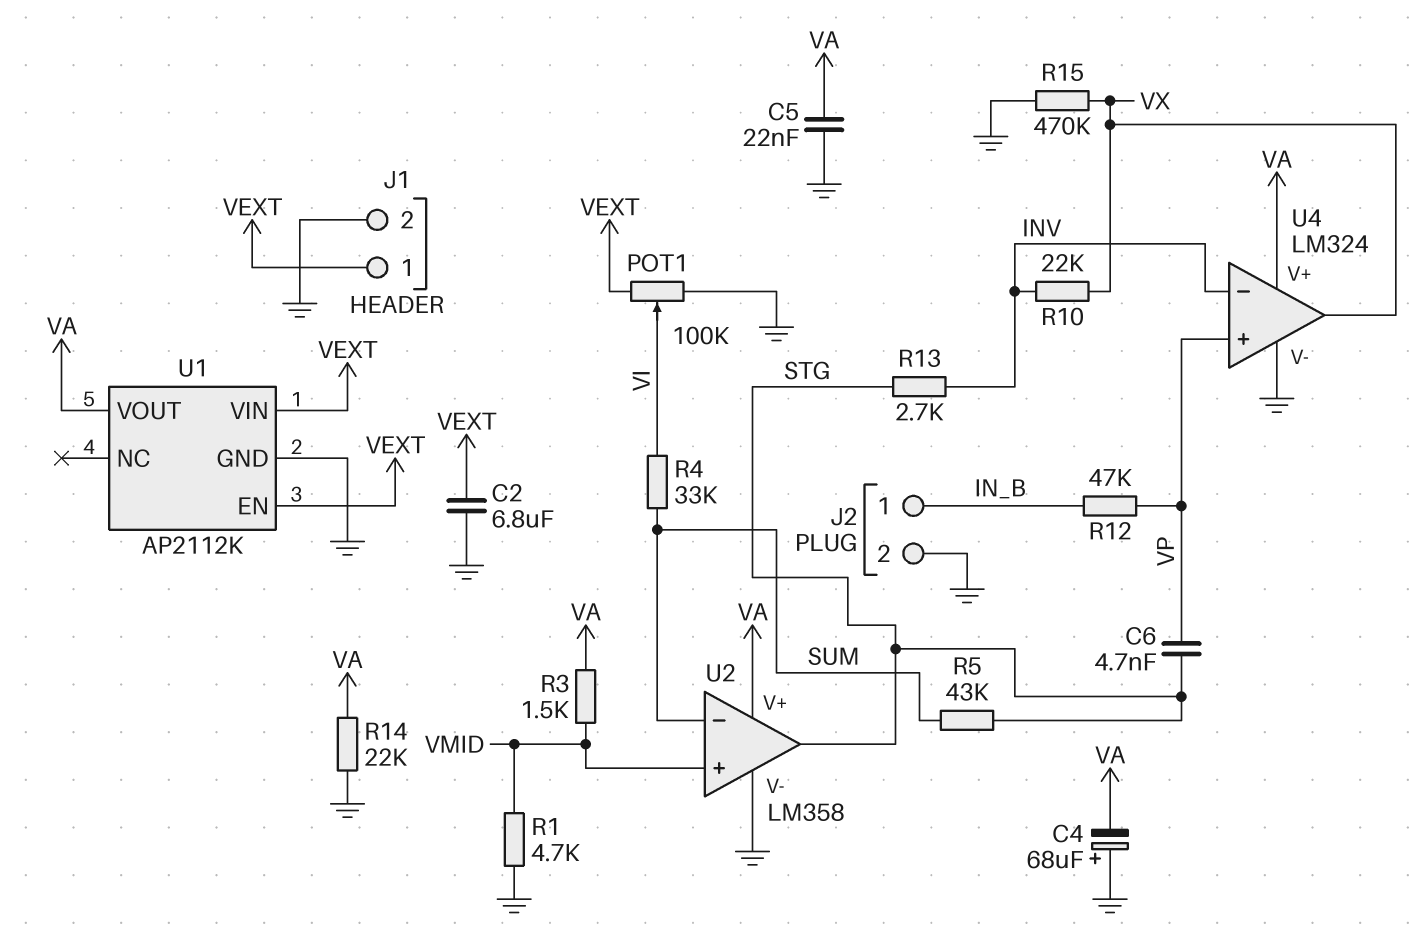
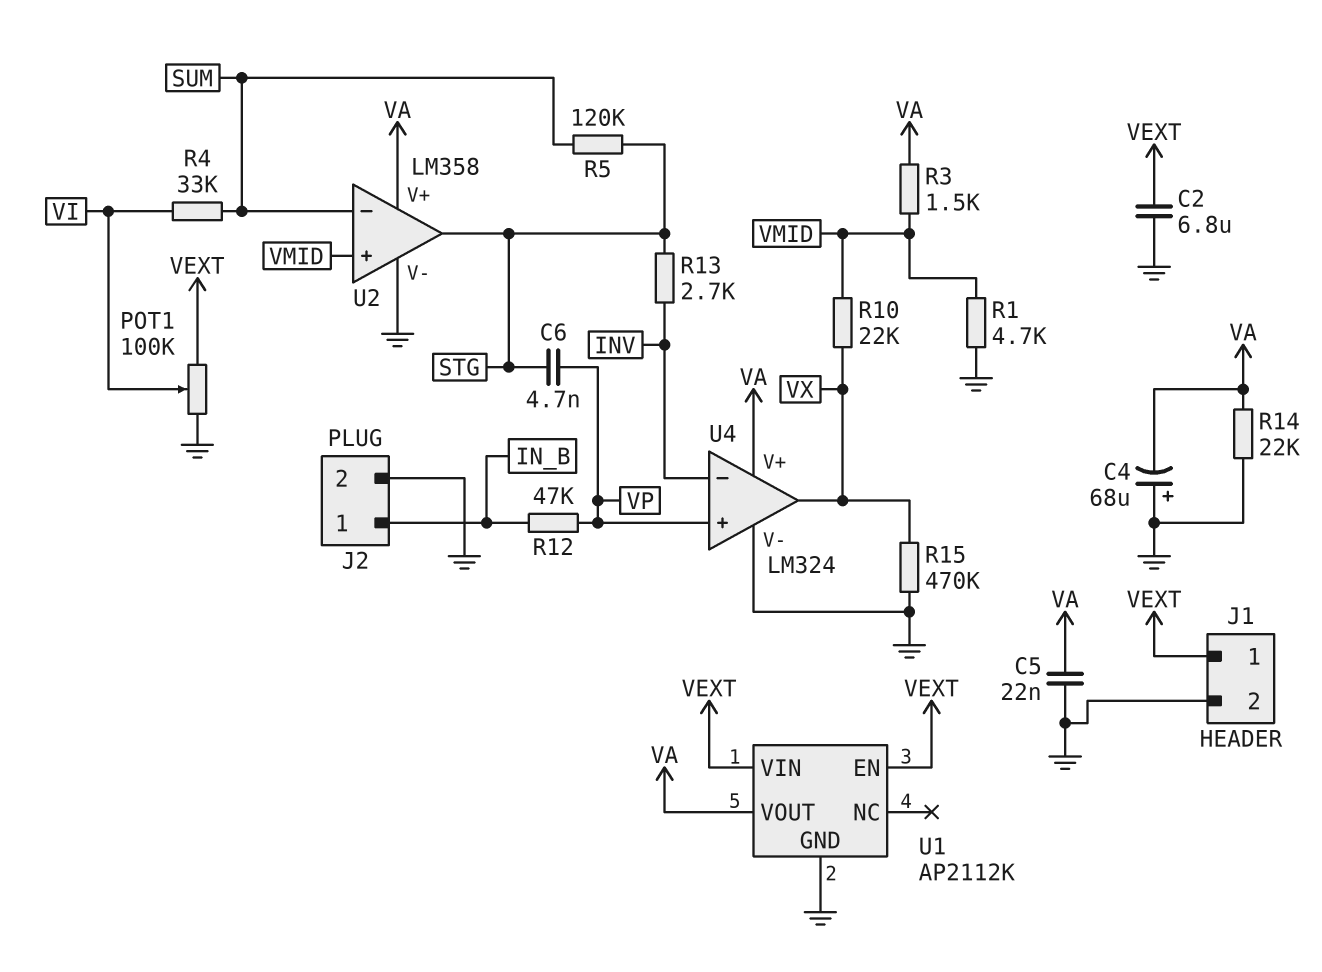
R5: 43k (STG, SUM) -> 120k (STG, SUM)
R10: 22k (INV, VX) -> 22k (VMID, VX)

